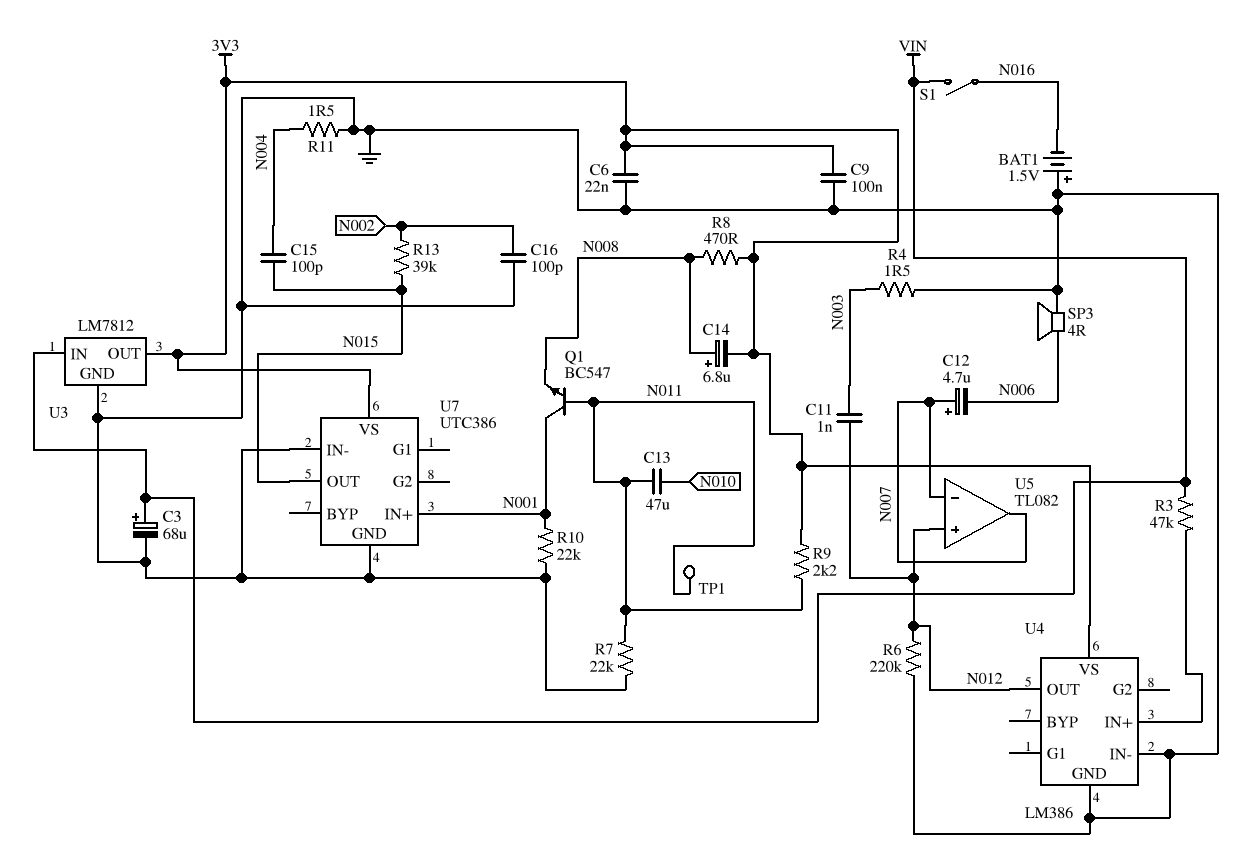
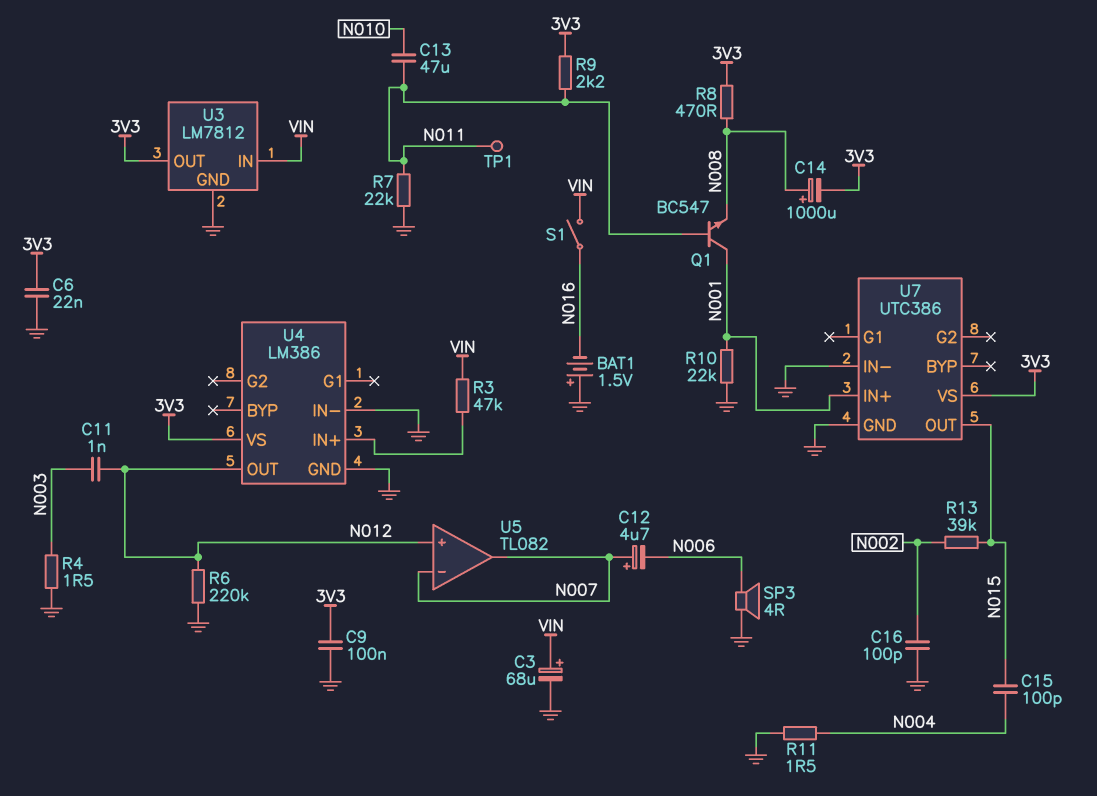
C14: 6.8uF (plus N008, minus 3V3) -> 1000uF (plus N008, minus 3V3)

